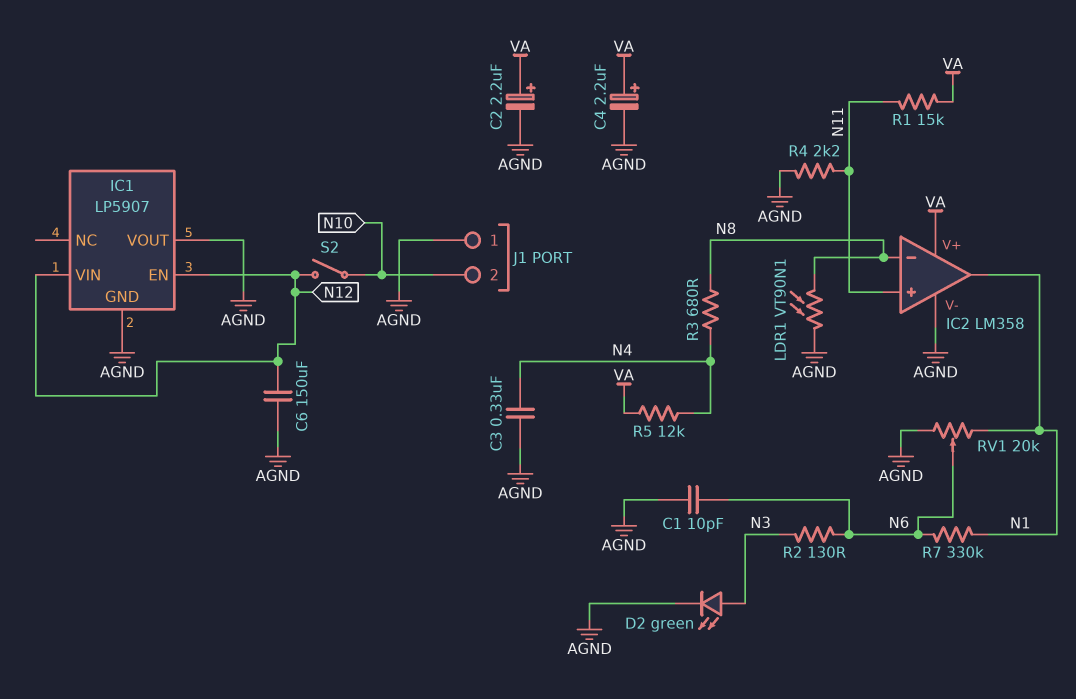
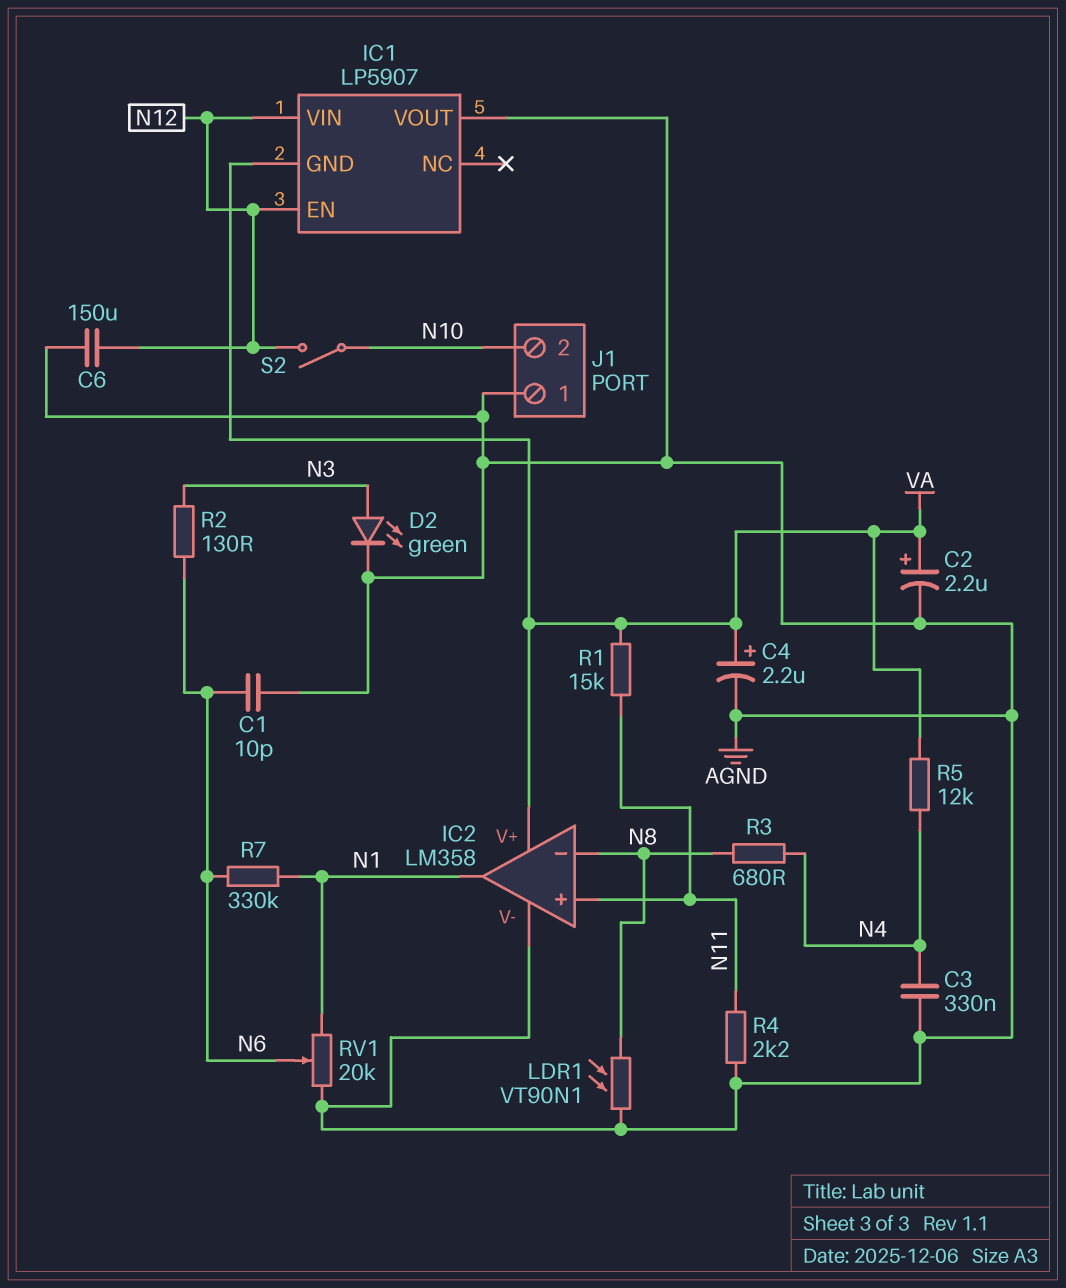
IC1 pin GND: AGND -> VA

